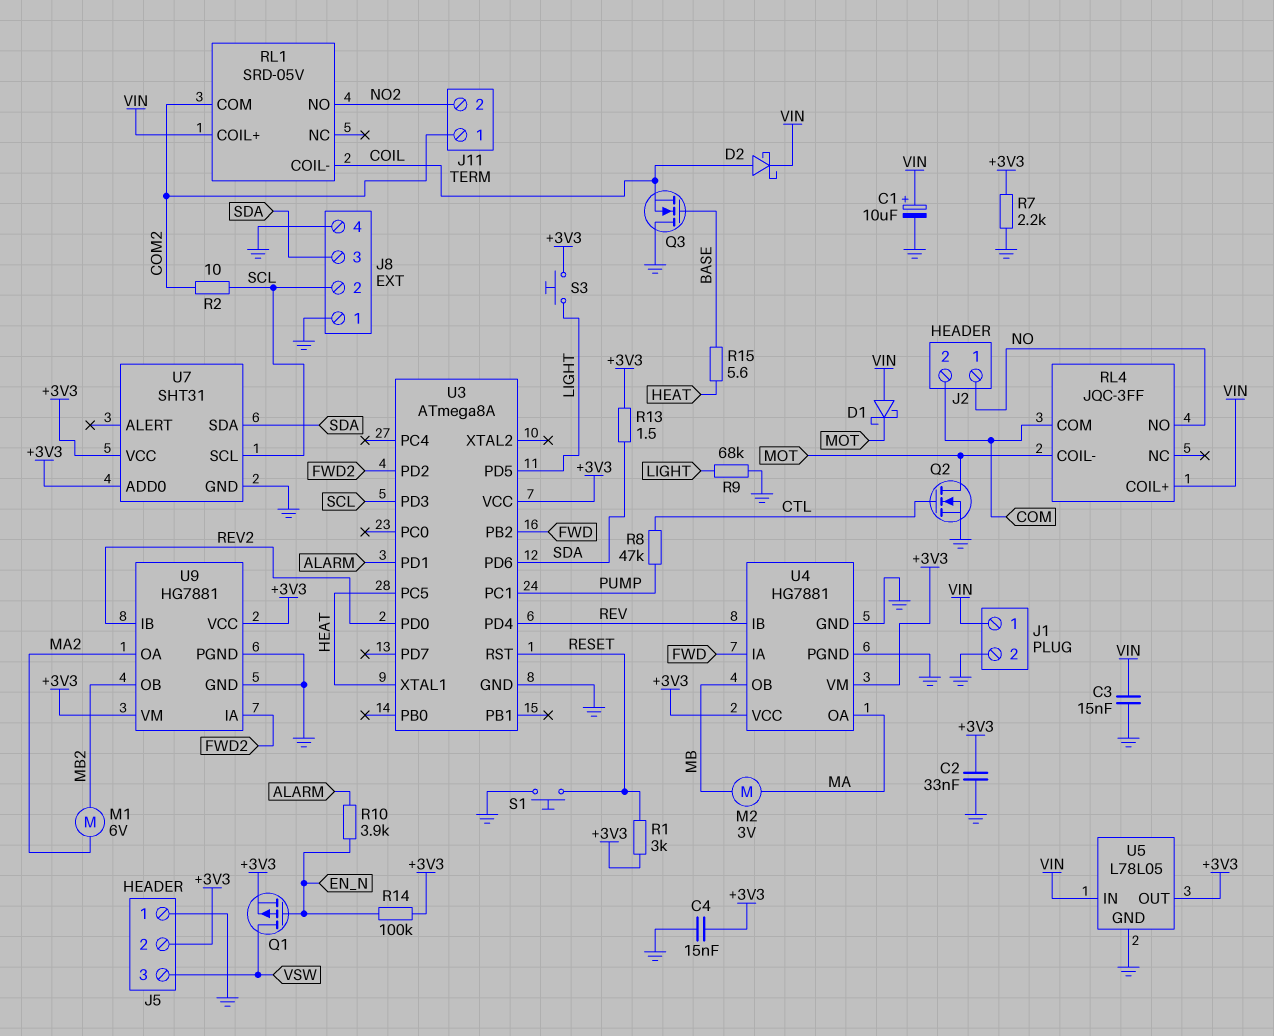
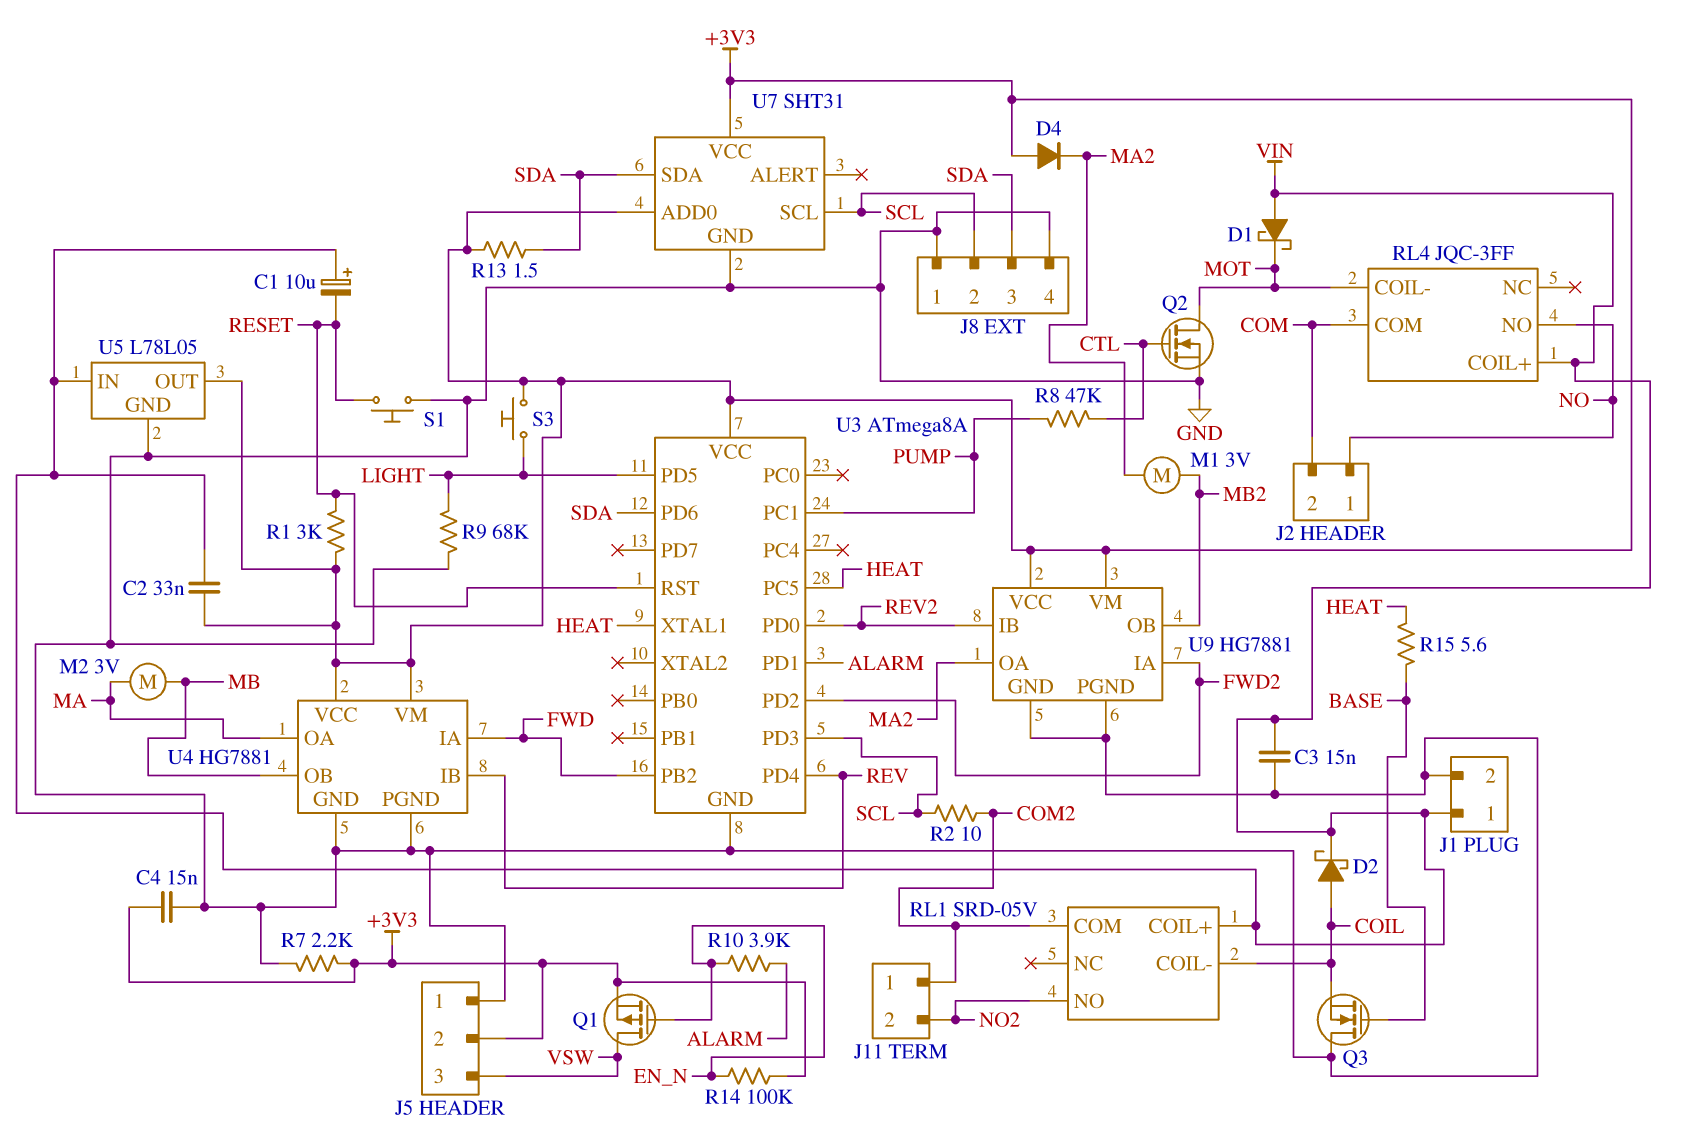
C1: 10uF (plus VIN, minus GND) -> 10uF (plus VIN, minus RESET)
C2: 33nF (+3V3, GND) -> 33nF (+3V3, VIN)
D4: none -> diode (A +3V3, K MA2)
M1: motor 6V (MA2, MB2) -> motor 3V (MA2, MB2)

